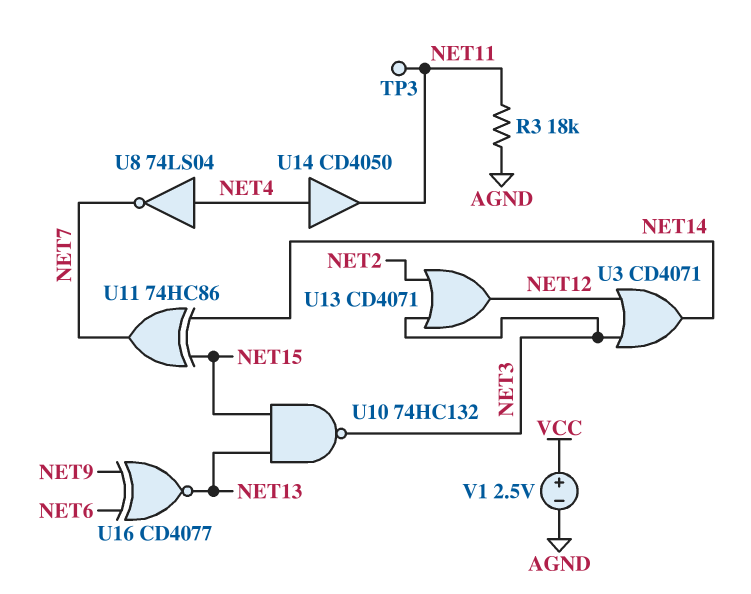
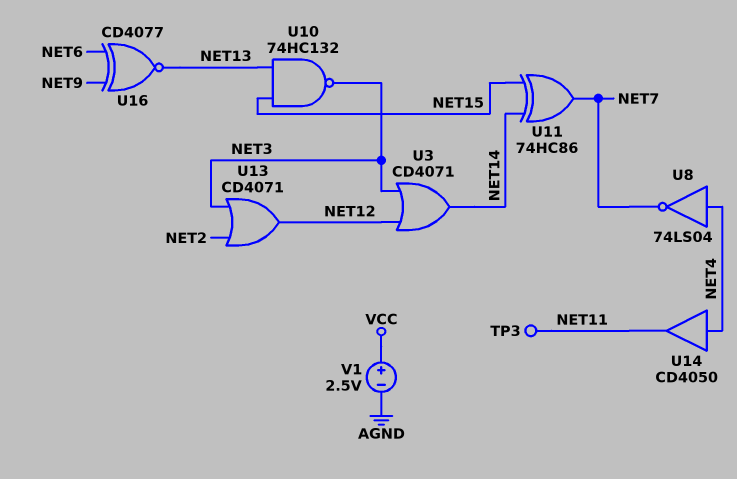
R3: 18k (AGND, NET11) -> none

